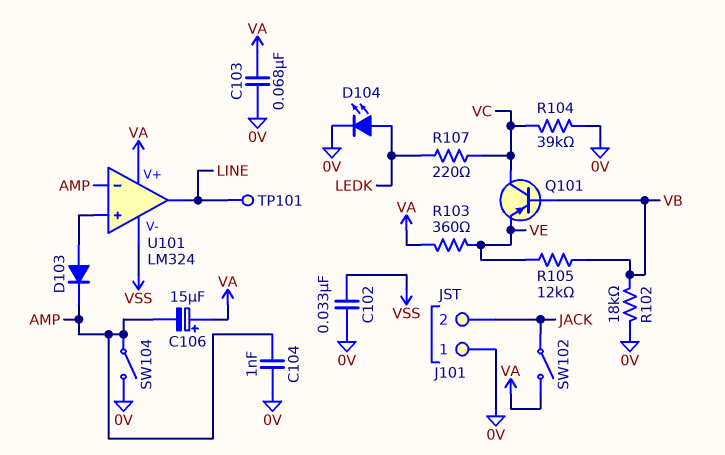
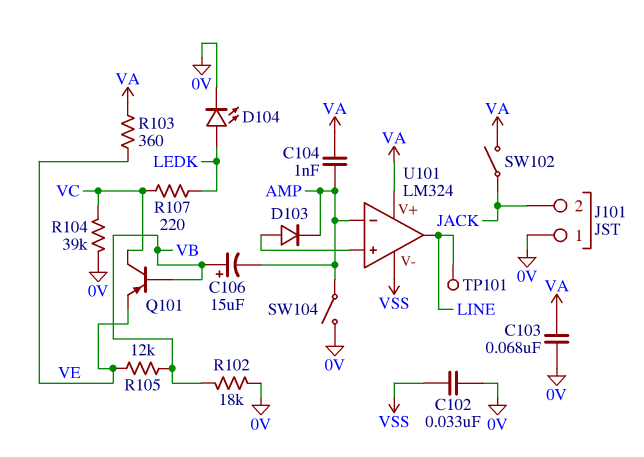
C104: 1nF (0V, AMP) -> 1nF (AMP, VA)
C106: 15uF (plus VA, minus AMP) -> 15uF (plus VB, minus AMP)

